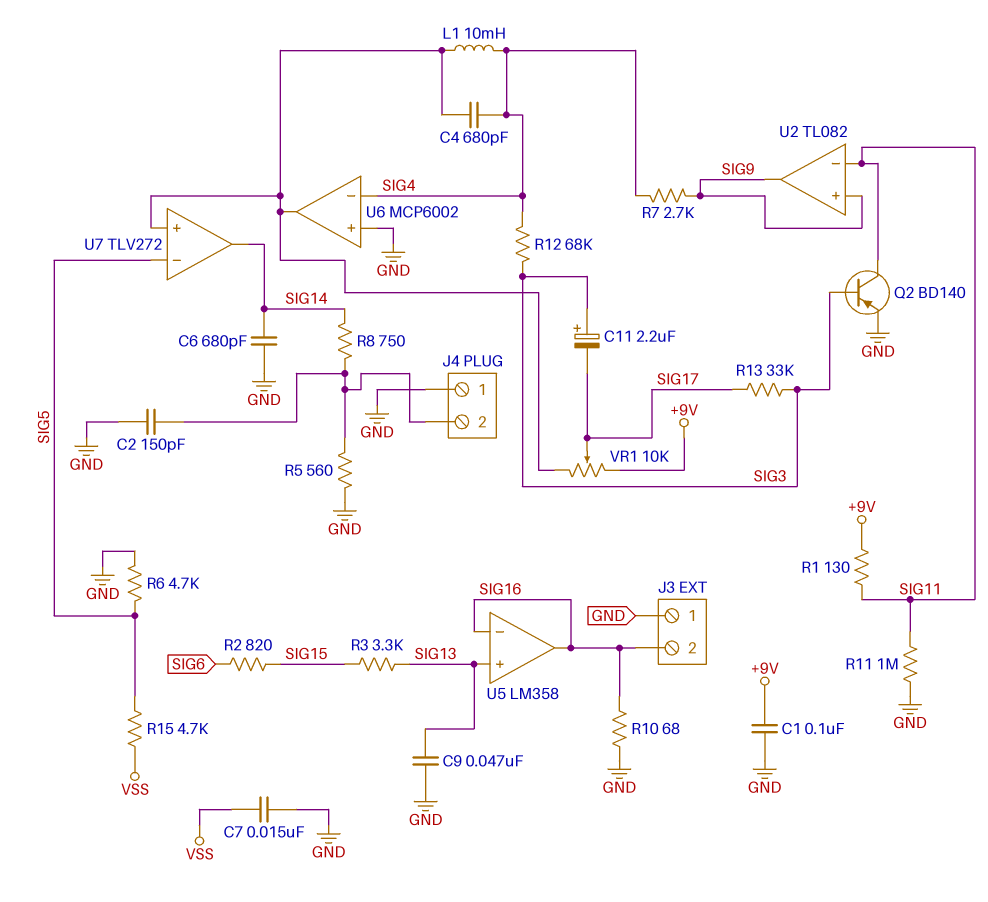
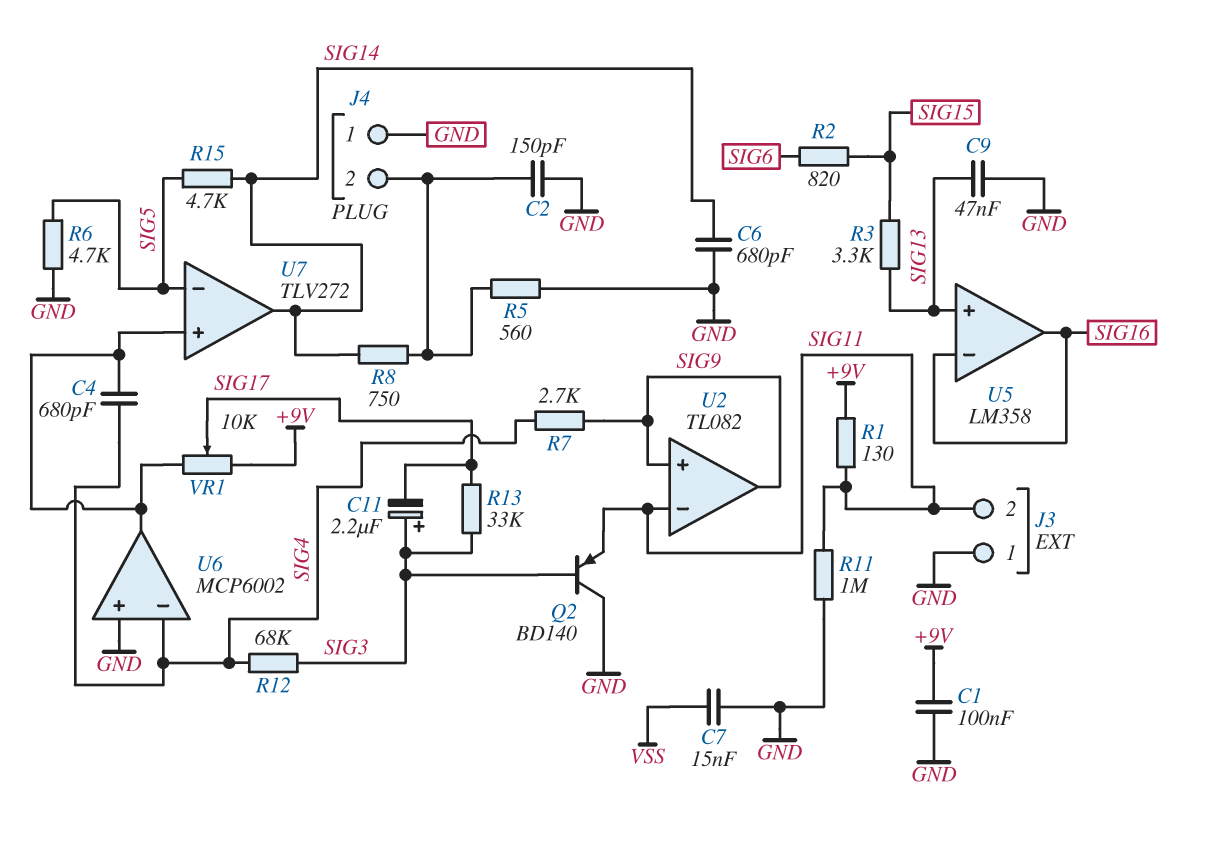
J3 pin 2: SIG16 -> SIG11
L1: 10mH (SIG4, U6/out) -> none
Q2: PNP BD140 (B SIG3, C SIG11, E GND) -> PNP BD140 (B SIG3, C GND, E SIG11)
R10: 68 (GND, SIG16) -> none
R15: 4.7k (SIG5, VSS) -> 4.7k (SIG5, SIG14)

